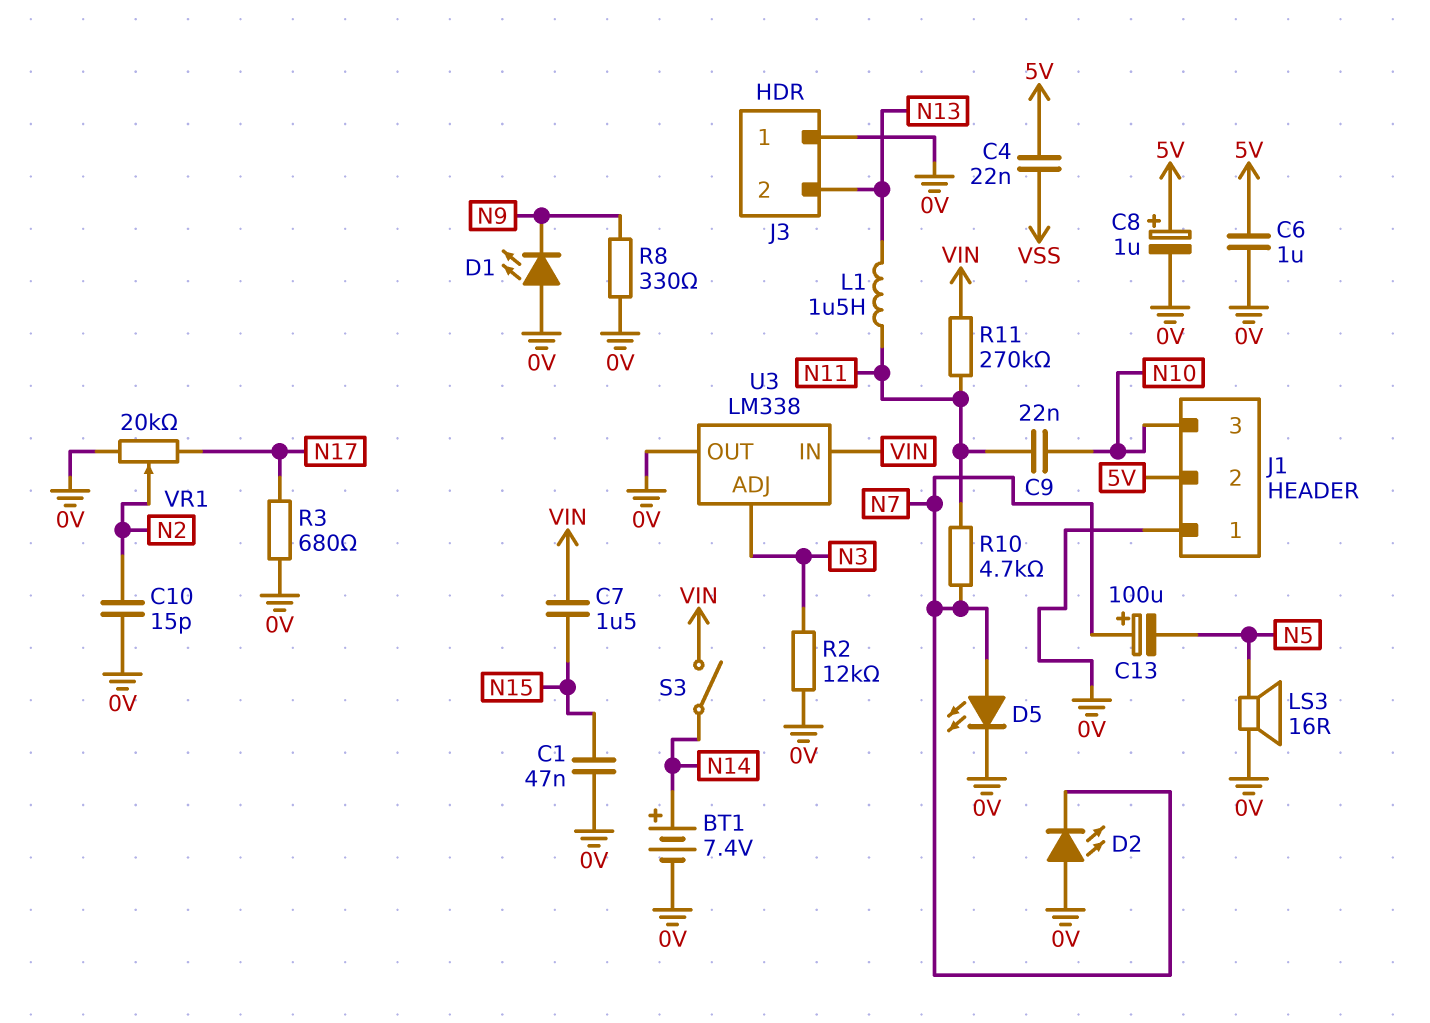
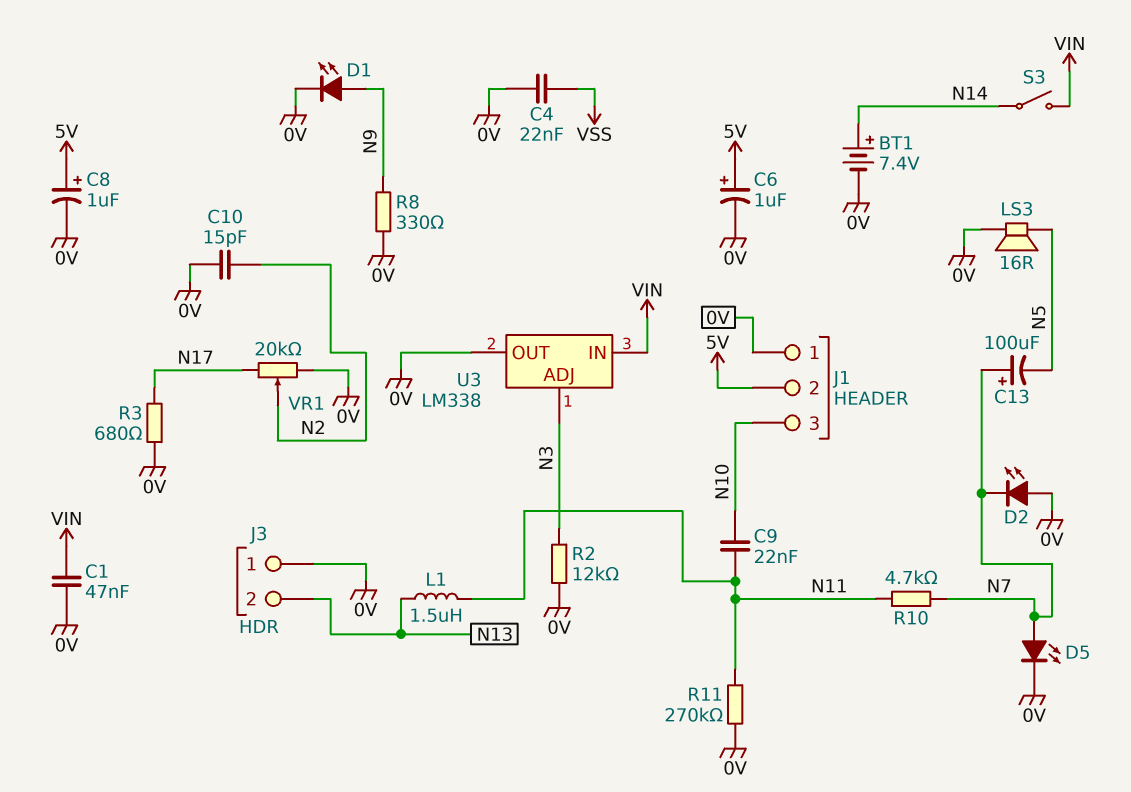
C1: 47nF (0V, N15) -> 47nF (0V, VIN)
C4: 22nF (5V, VSS) -> 22nF (0V, VSS)
C6: 1uF (0V, 5V) -> 1uF (plus 5V, minus 0V)
C7: 1.5uF (N15, VIN) -> none
D1: LED (A 0V, K N9) -> LED (A N9, K 0V)
R11: 270k (N11, VIN) -> 270k (0V, N11)

